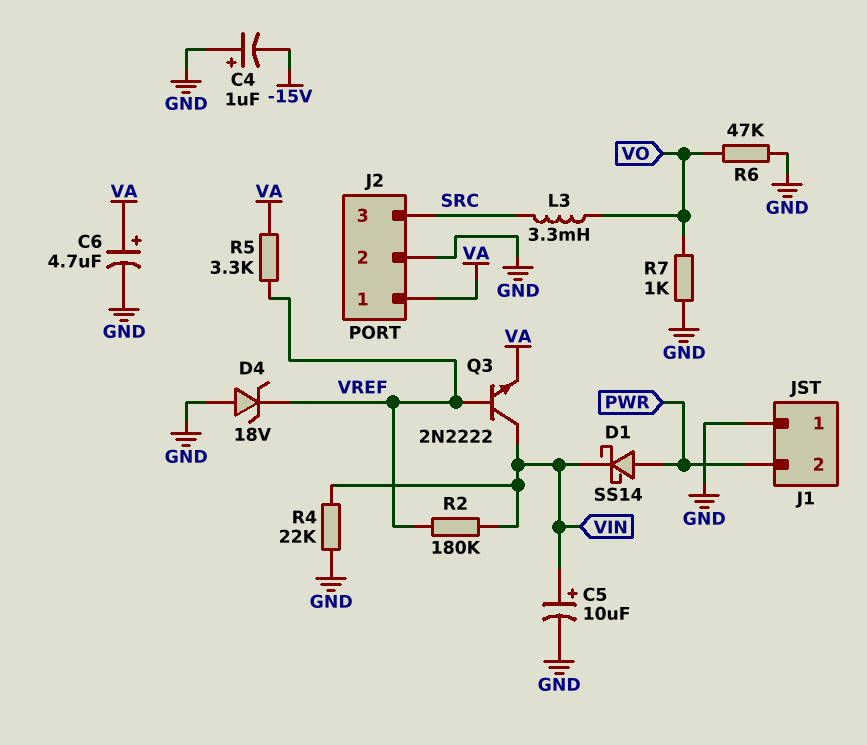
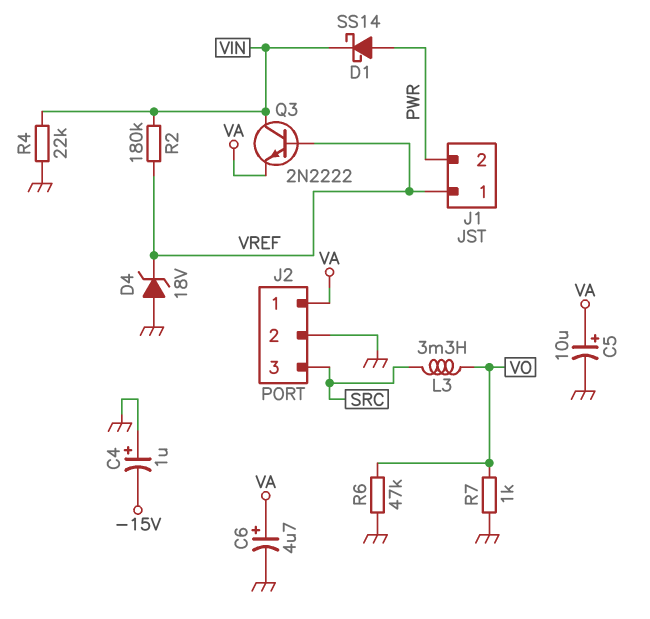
C5: 10uF (plus VIN, minus GND) -> 10uF (plus VA, minus GND)
J1 pin 1: GND -> VREF
R5: 3.3k (VA, VREF) -> none

